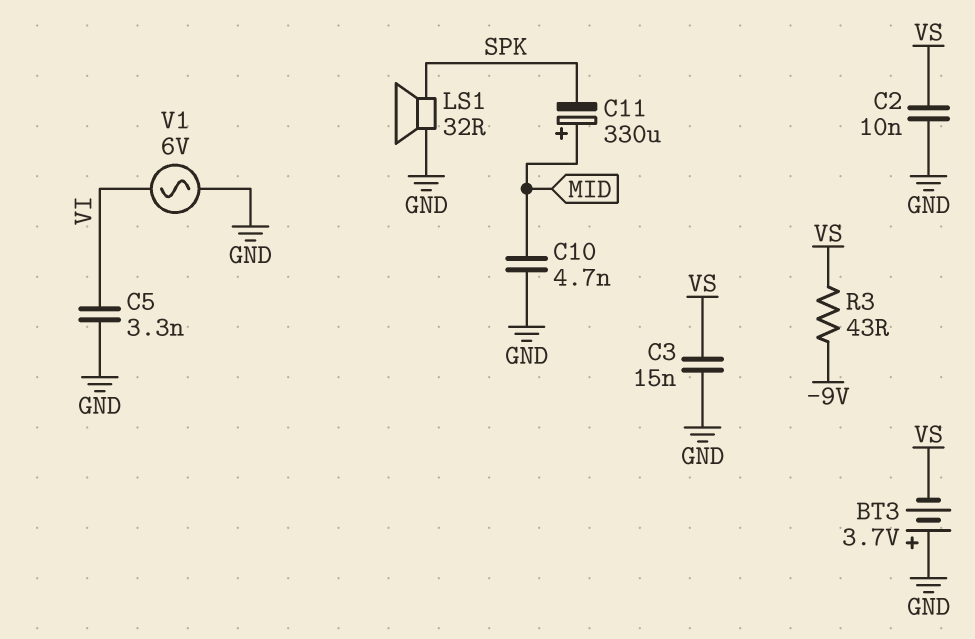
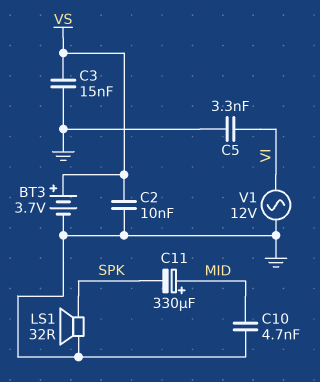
BT3: 3.7V (plus GND, minus VS) -> 3.7V (plus VS, minus GND)
R3: 43 (-9V, VS) -> none
V1: AC 6V (GND, VI) -> AC 12V (GND, VI)

